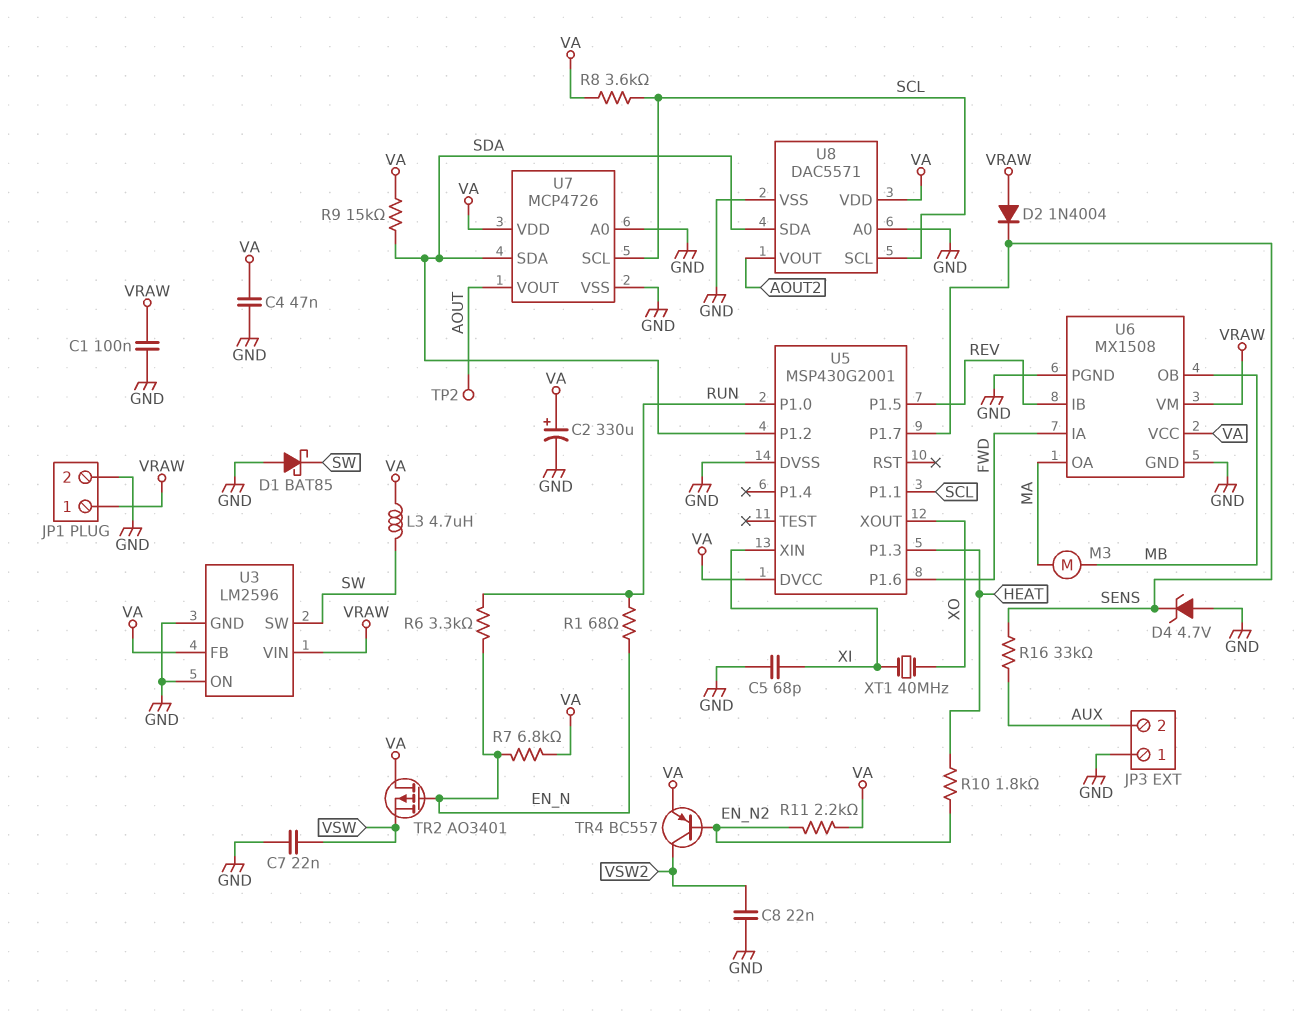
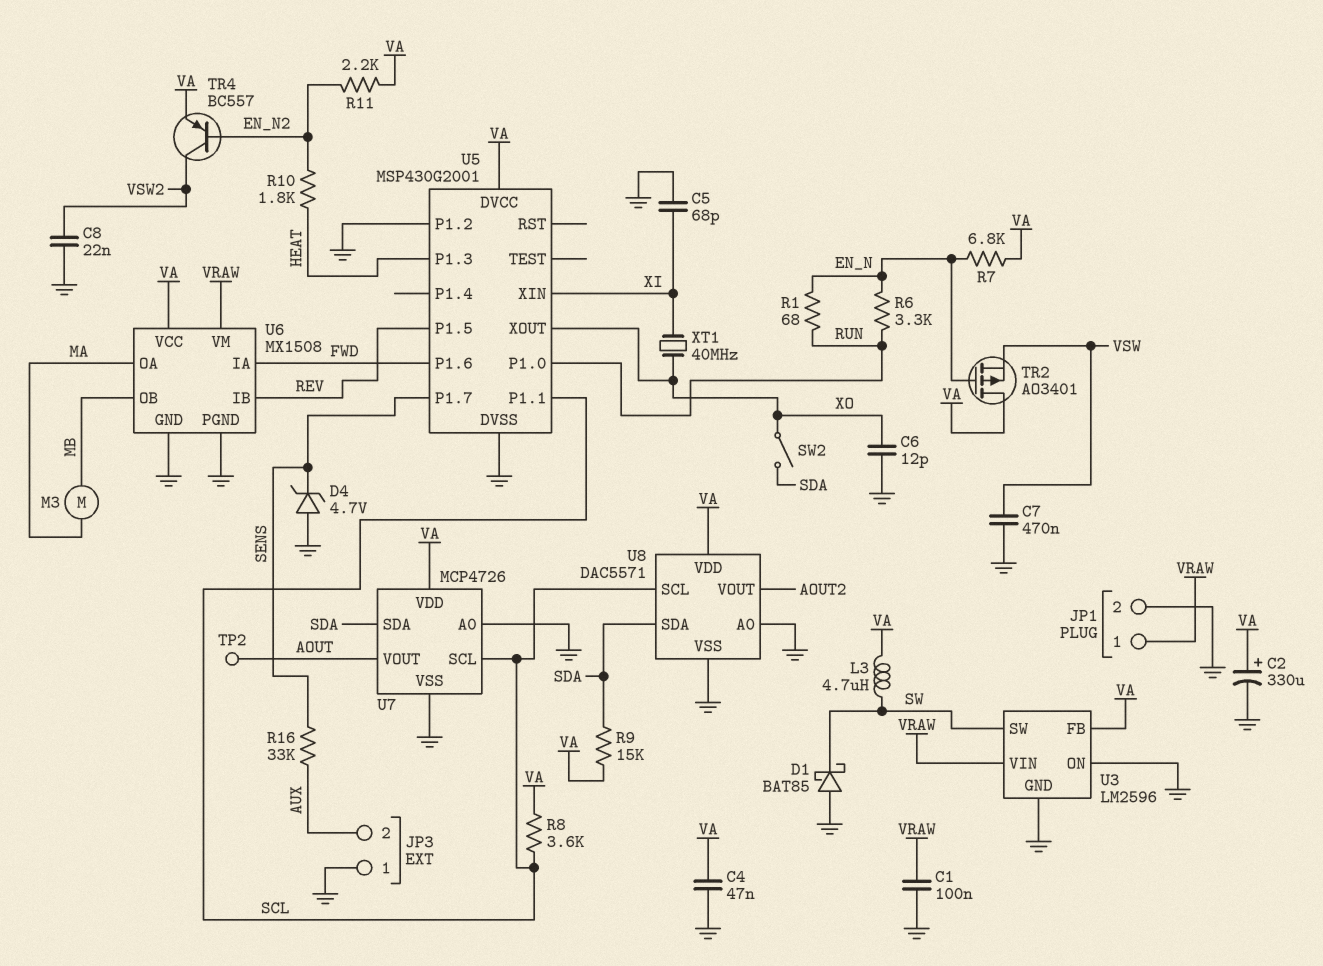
C6: none -> 12pF (GND, XO)
C7: 22nF (GND, VSW) -> 470nF (GND, VSW)
D2: diode 1N4004 (A VRAW, K SENS) -> none
SW2: none -> switch (SDA, XO)
U5 pin P1.2: SDA -> GND

